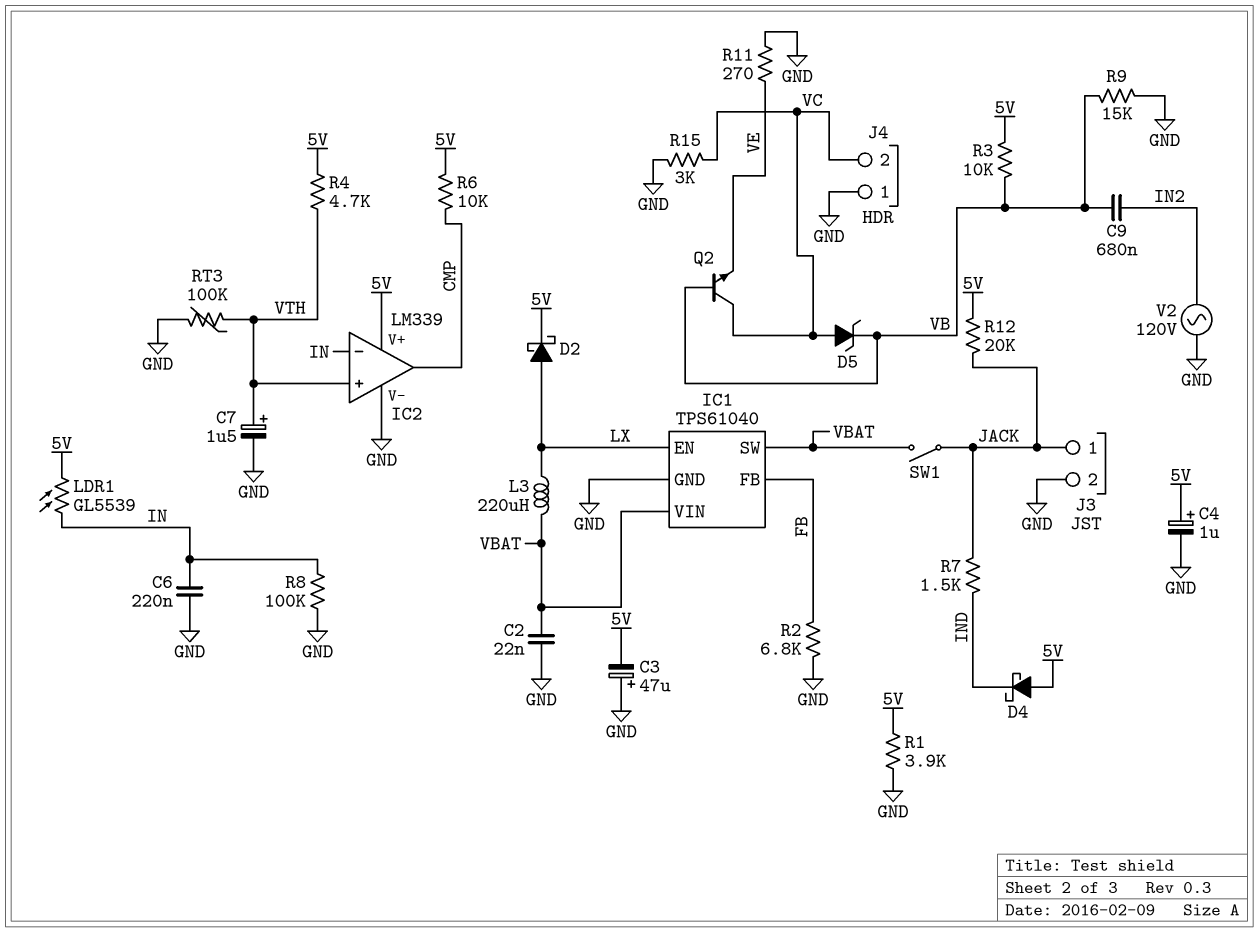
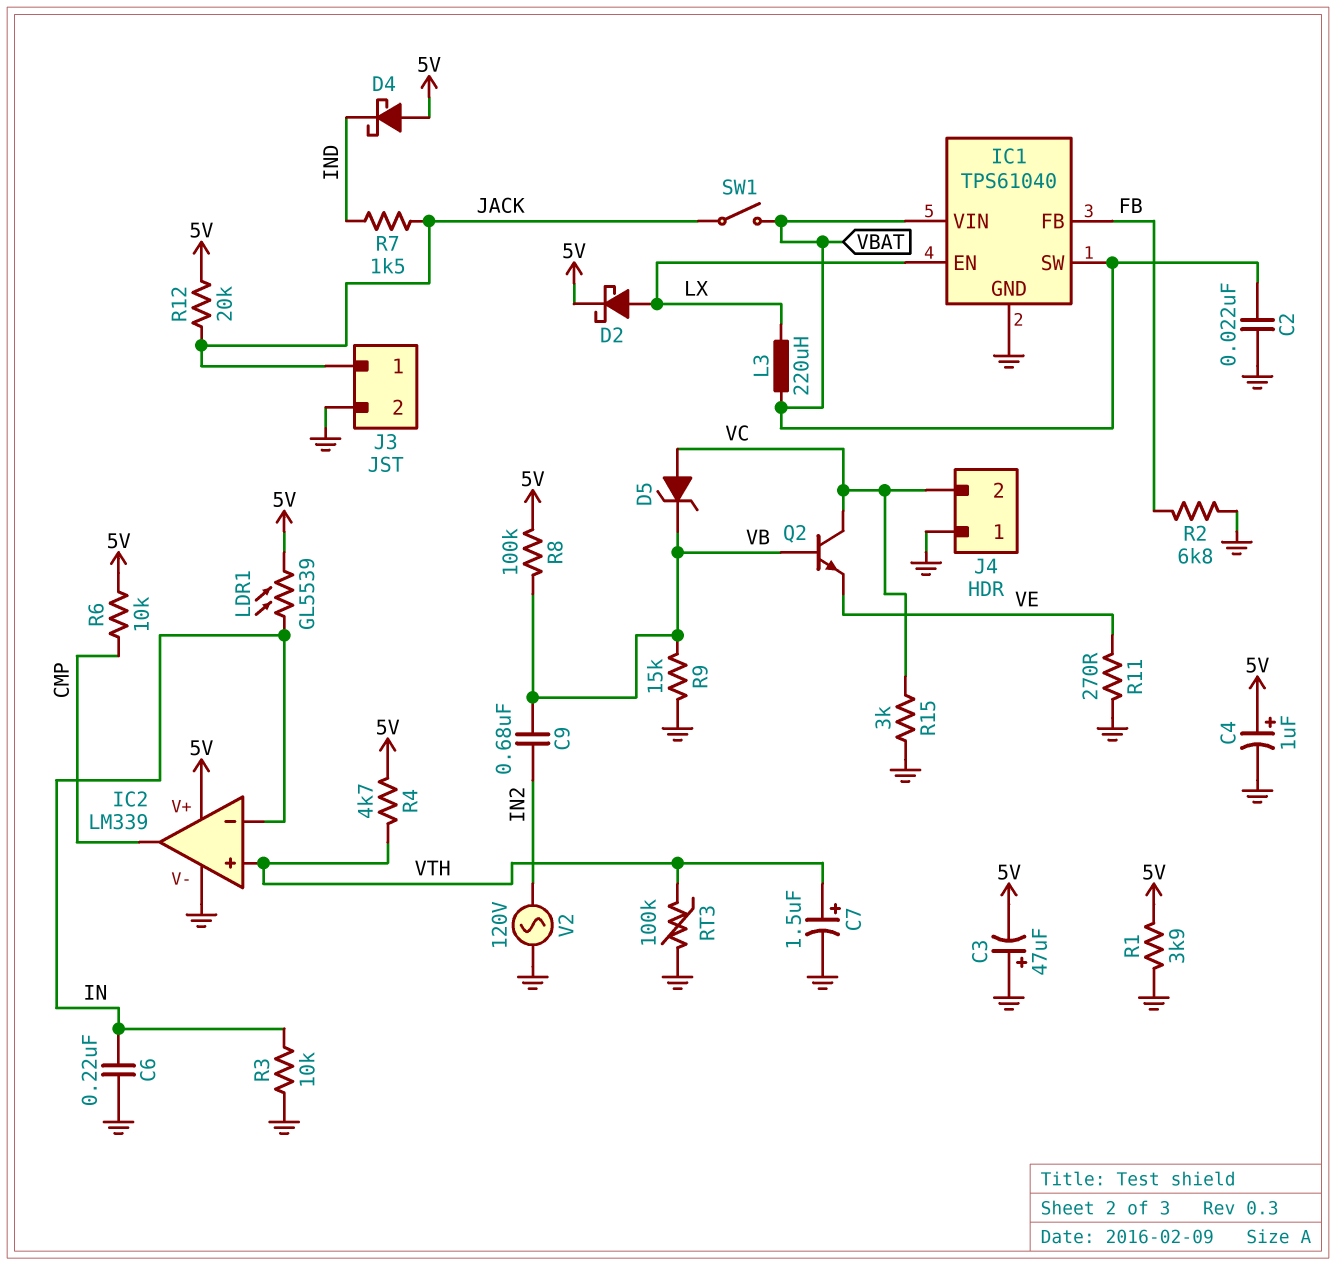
R3: 10k (5V, VB) -> 10k (GND, IN)
R8: 100k (GND, IN) -> 100k (5V, VB)

